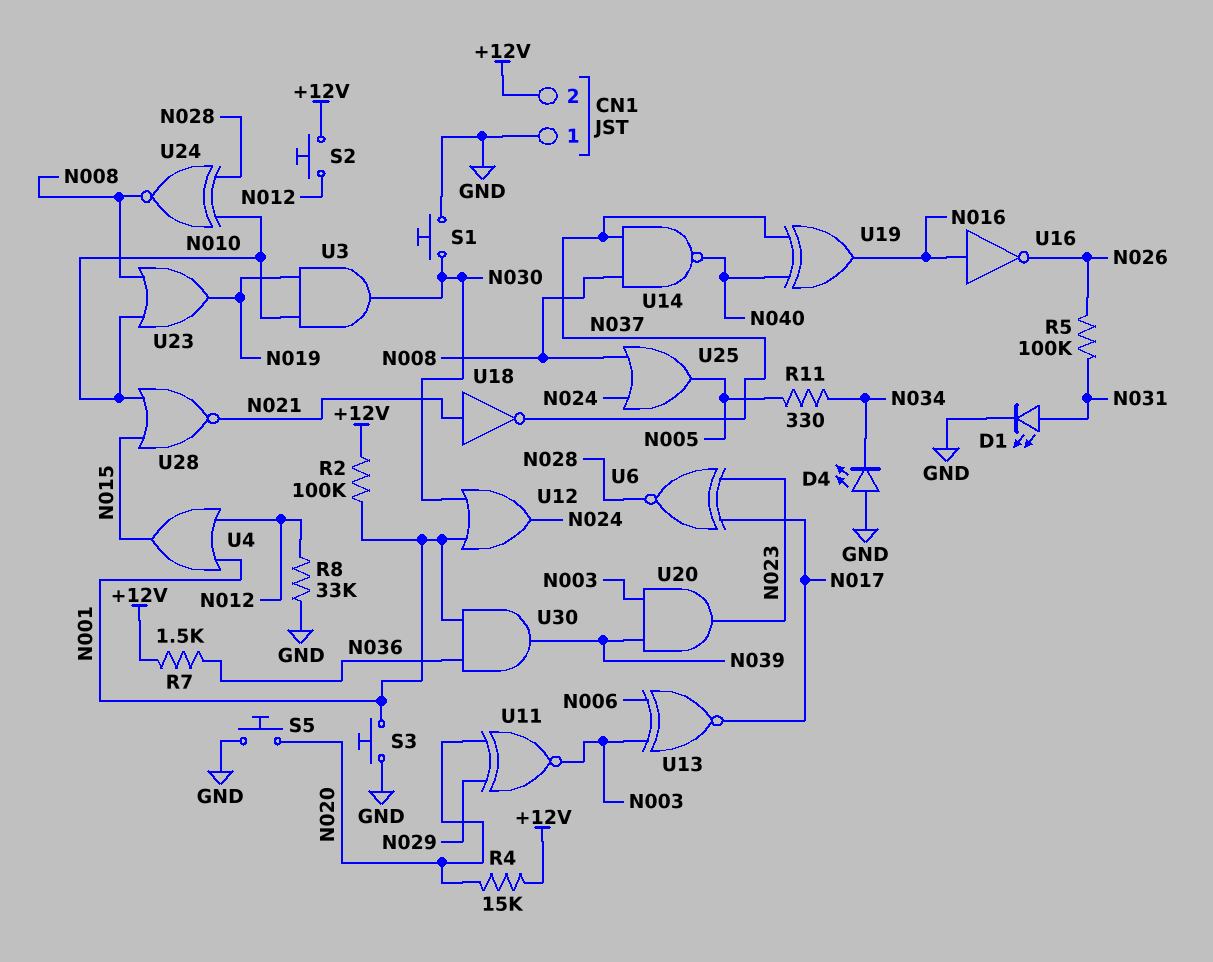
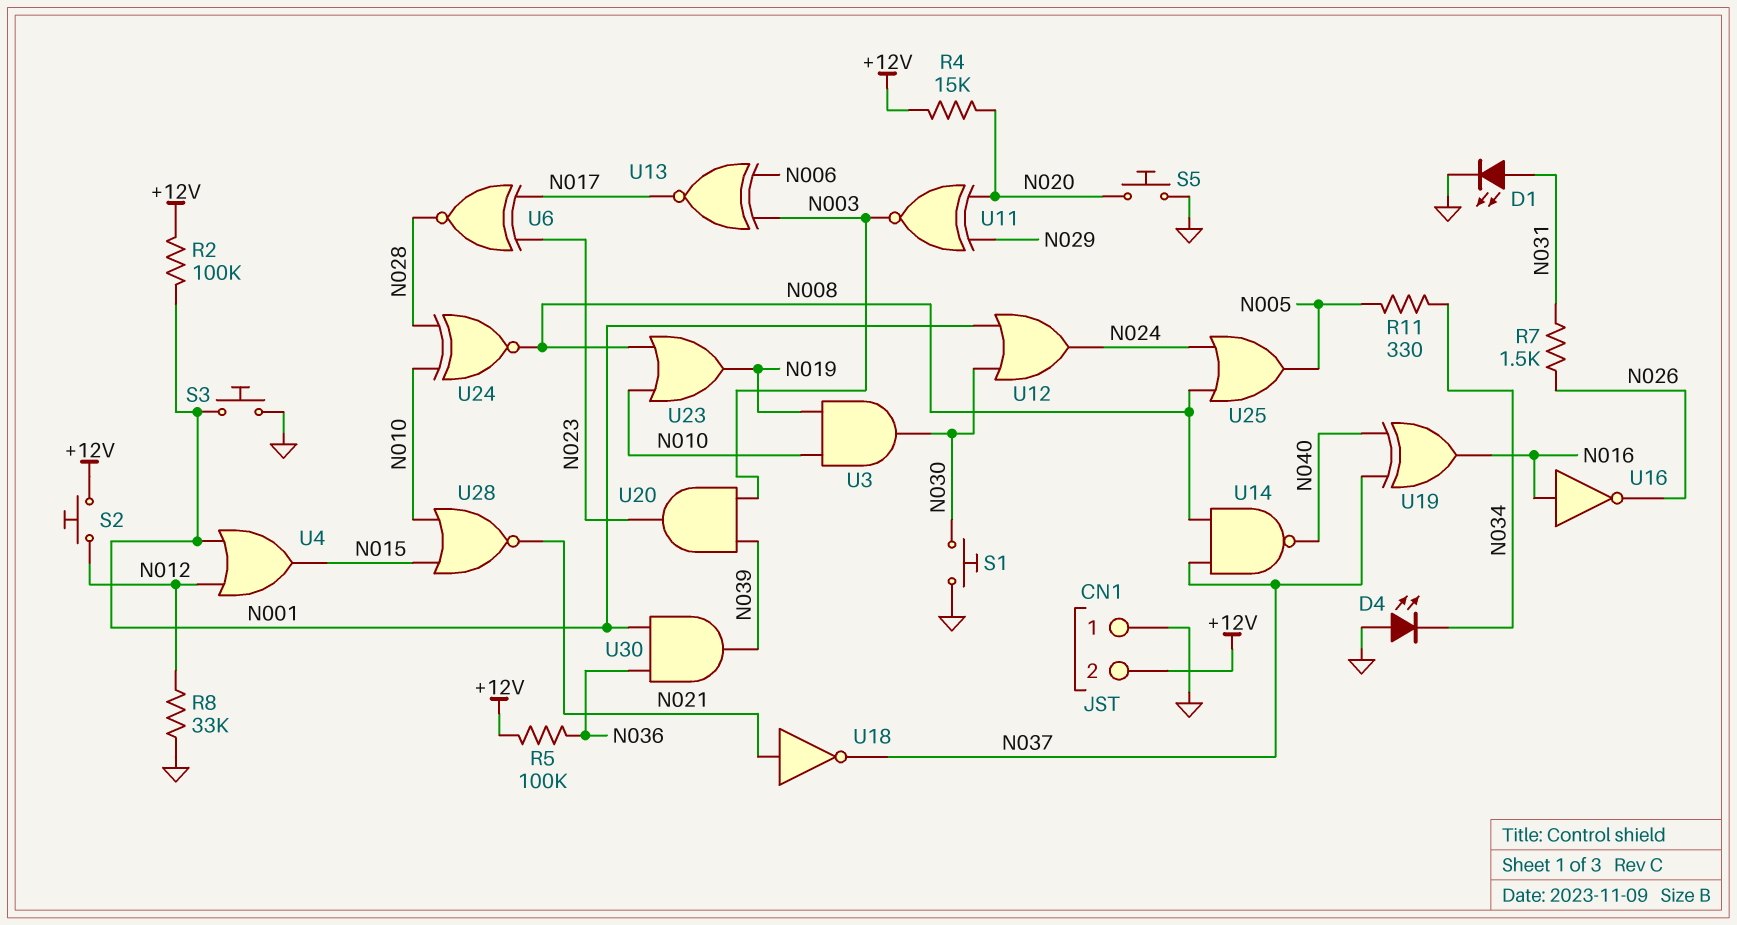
R5: 100k (N026, N031) -> 100k (+12V, N036)
R7: 1.5k (+12V, N036) -> 1.5k (N026, N031)

